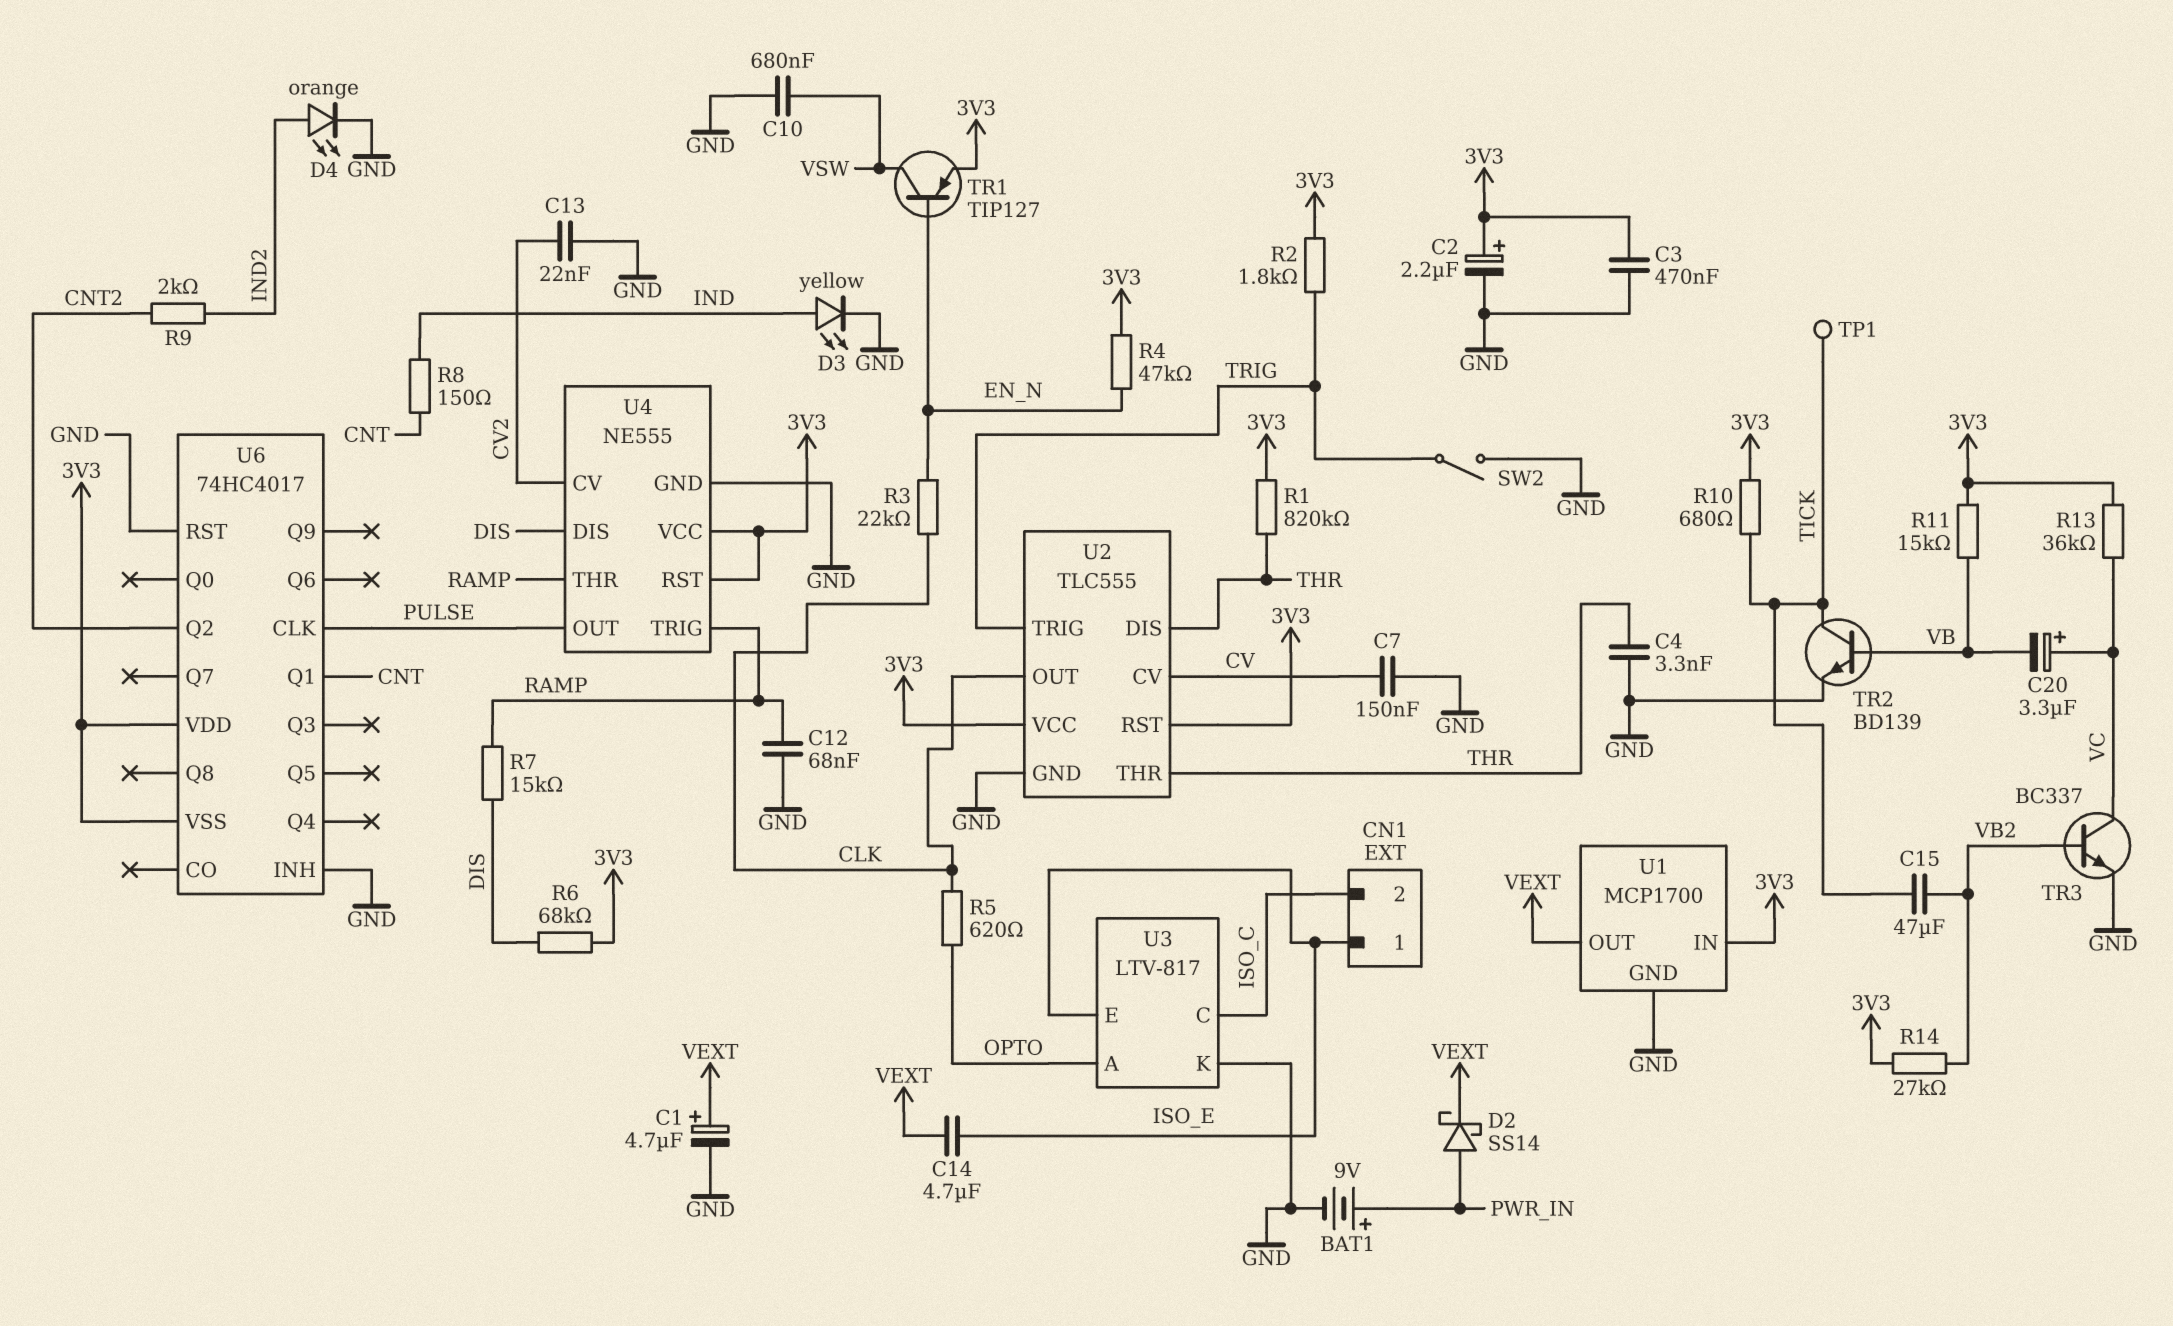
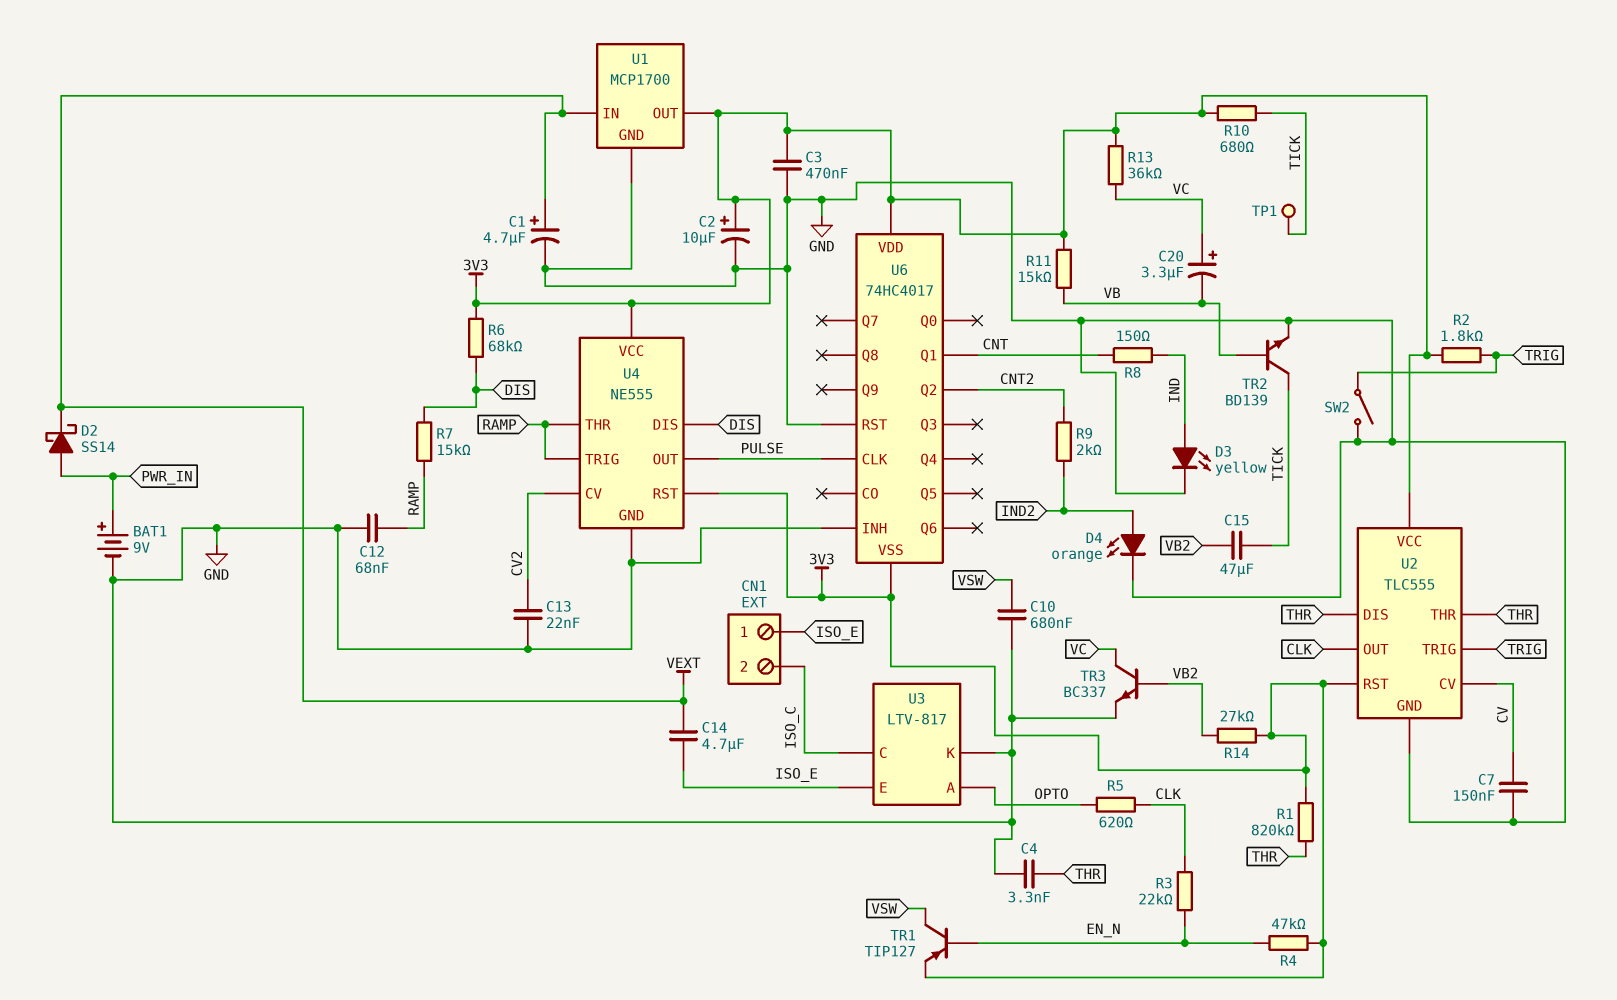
C2: 2.2uF (plus 3V3, minus GND) -> 10uF (plus 3V3, minus GND)
U1 pin IN: 3V3 -> VEXT
U1 pin OUT: VEXT -> 3V3

